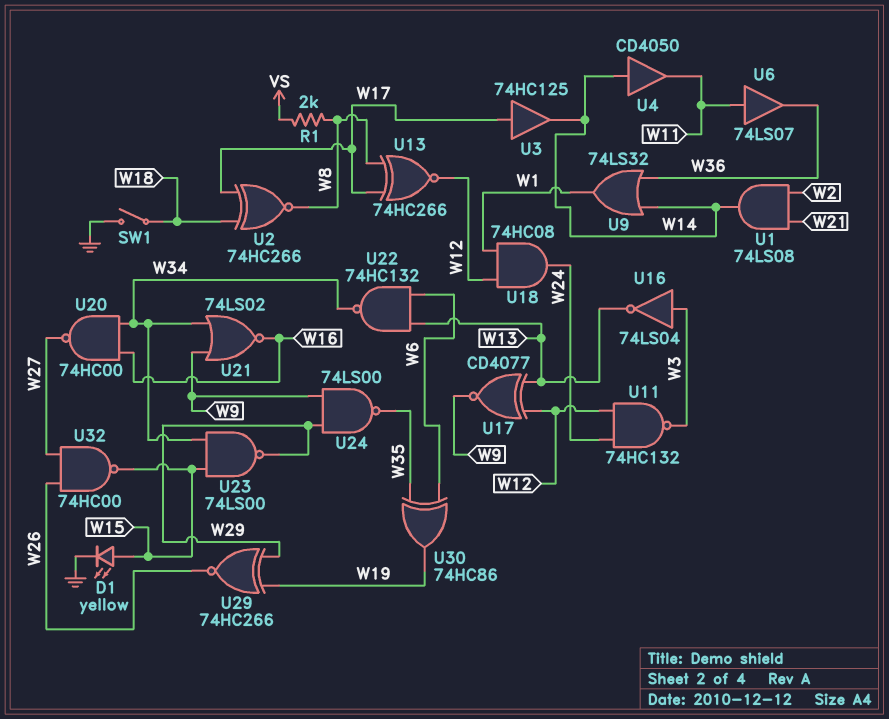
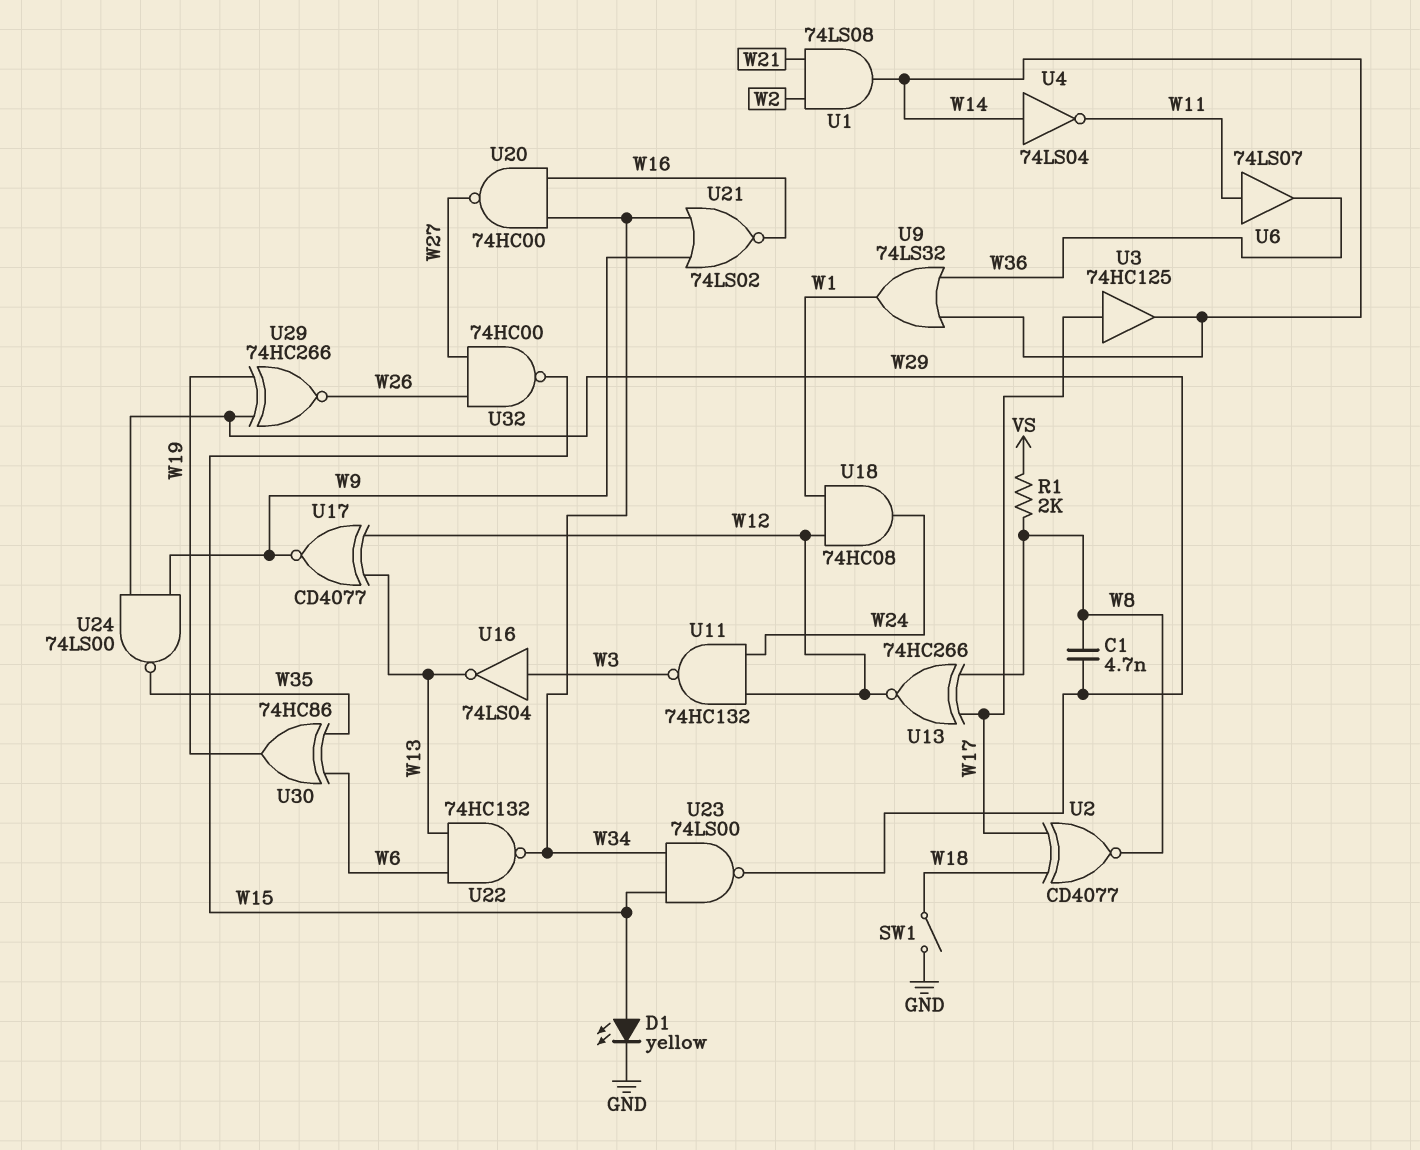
C1: none -> 4.7nF (W8, W29)
U2: XNOR 74HC266 (in W17, in W18, out W8) -> XNOR CD4077 (in W17, in W18, out W8)
U4: buffer CD4050 (in W14, out W11) -> NOT 74LS04 (in W14, out W11)

